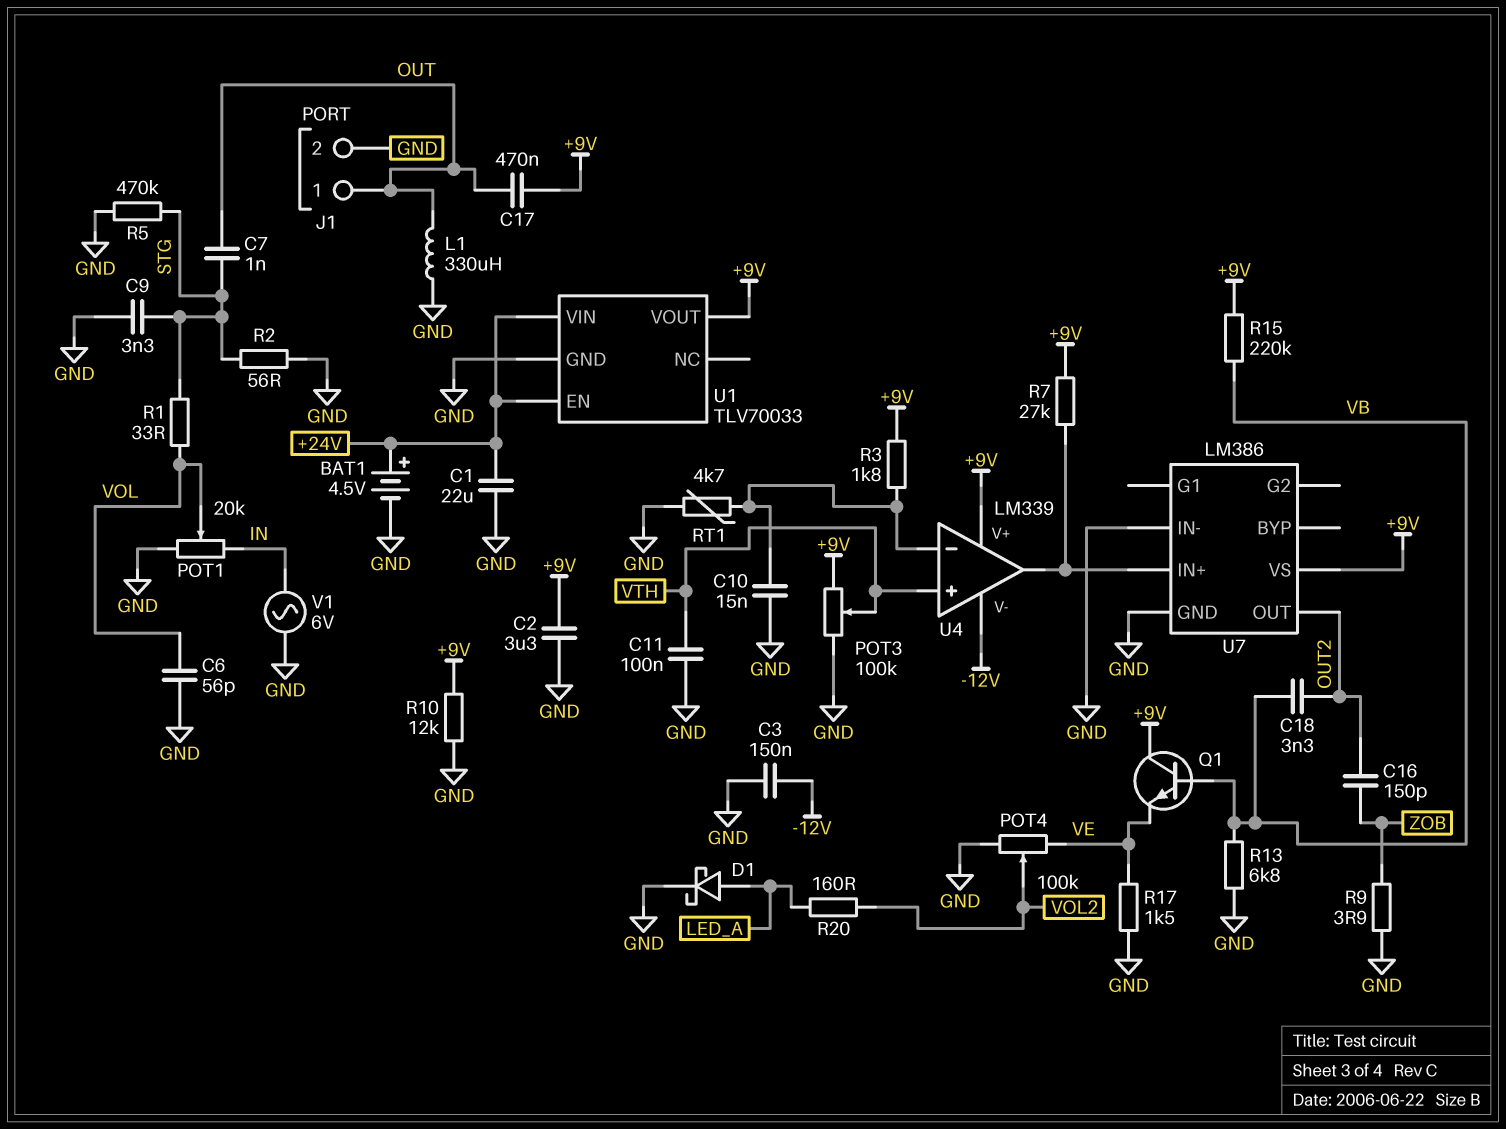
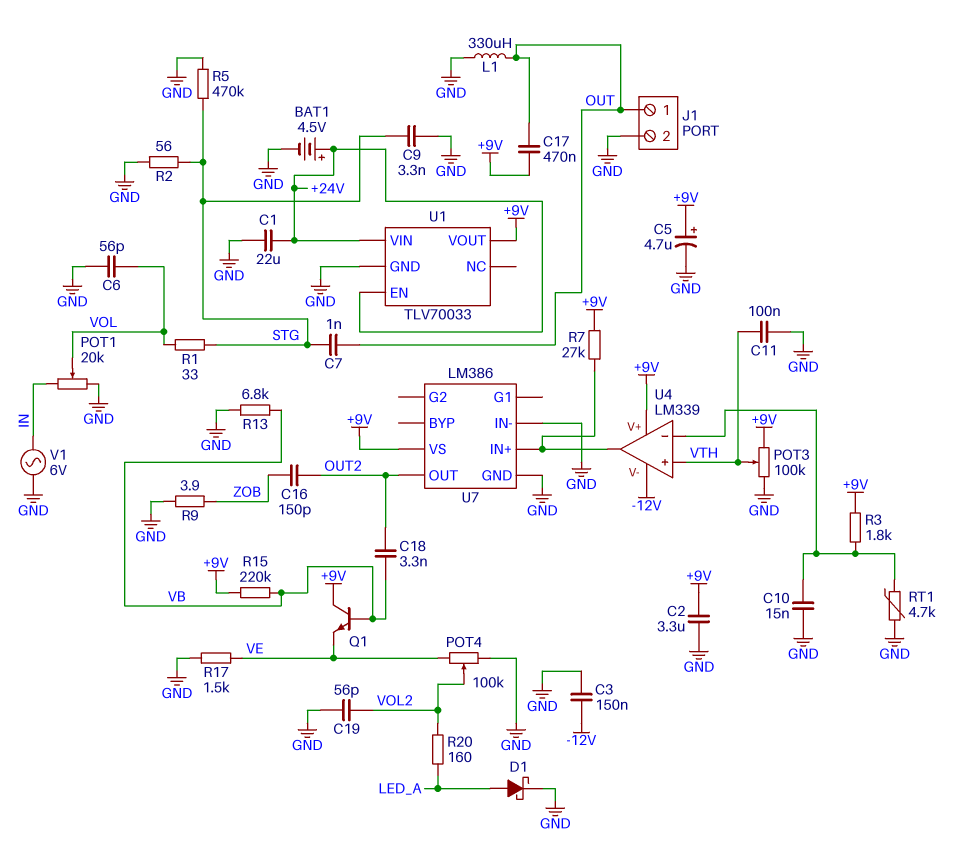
C5: none -> 4.7uF (plus +9V, minus GND)
C19: none -> 56pF (GND, VOL2)
R10: 12k (+9V, GND) -> none

